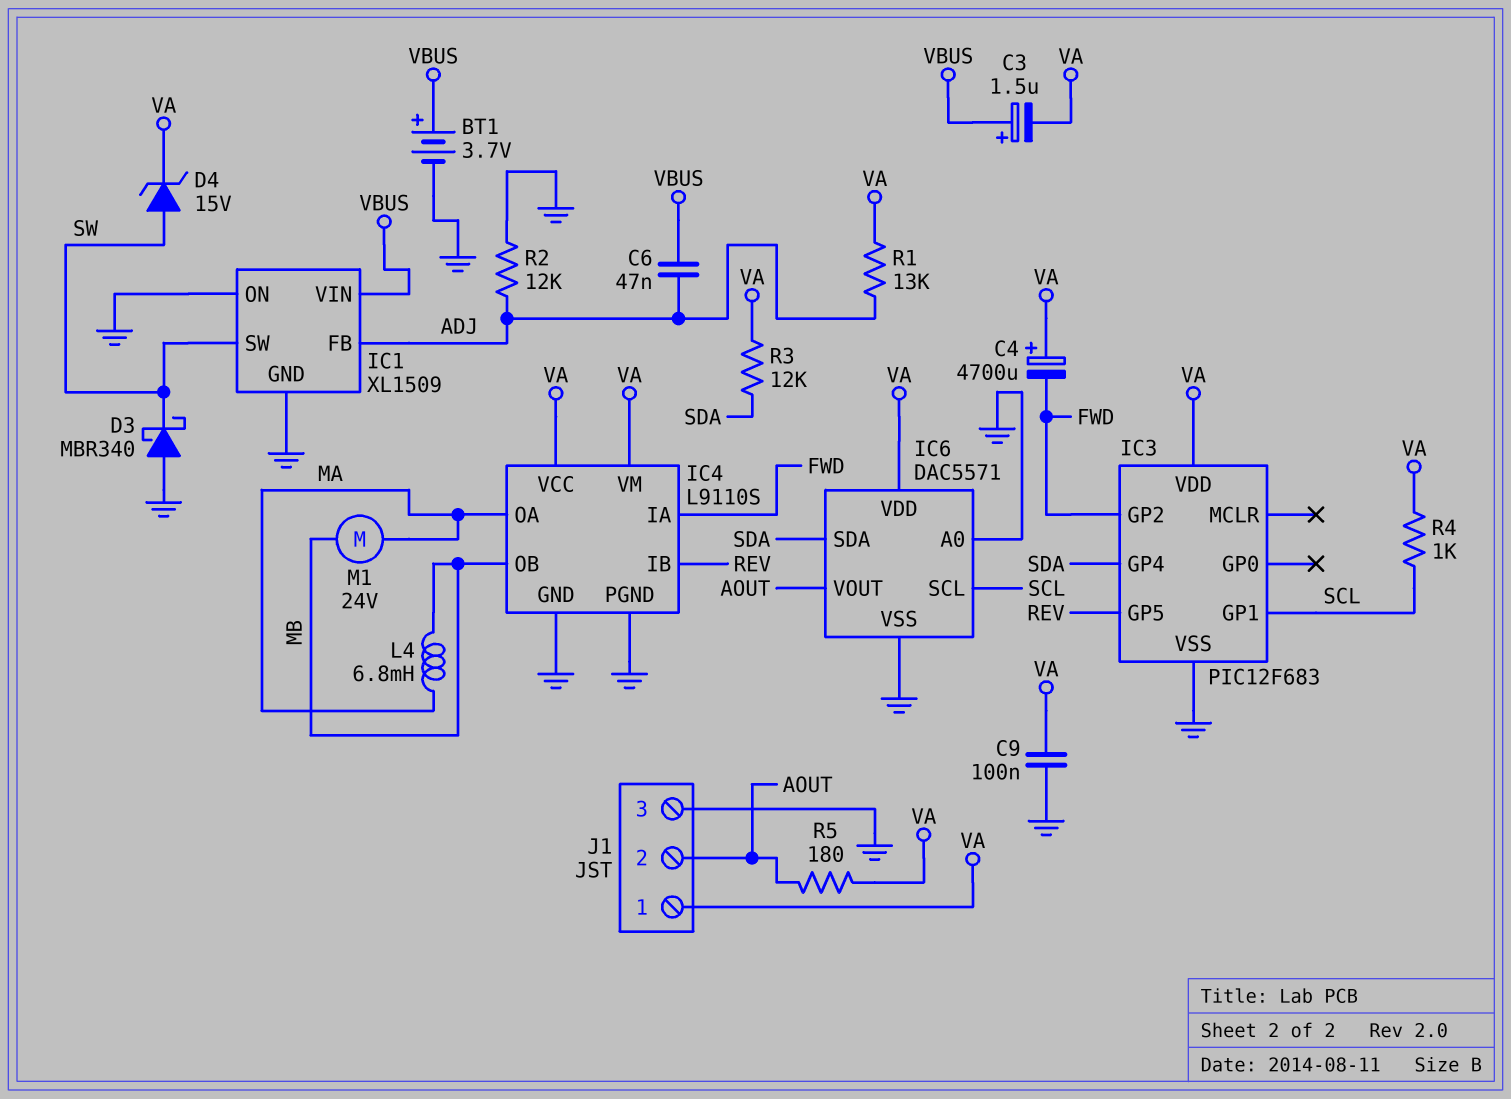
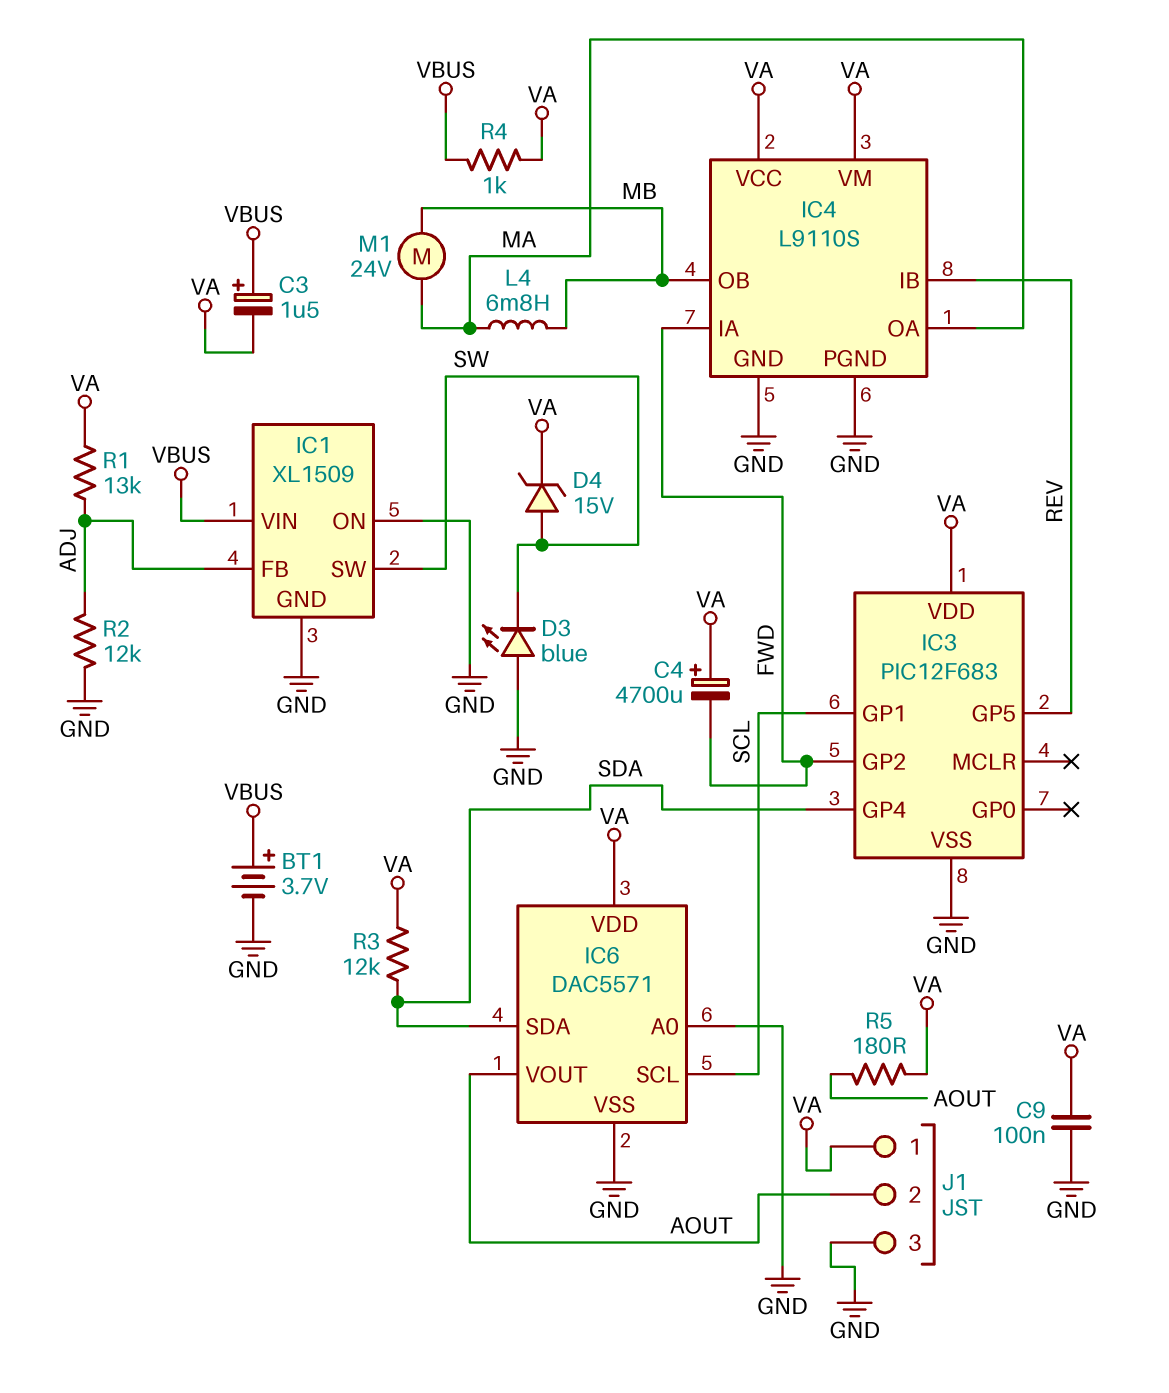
C6: 47nF (ADJ, VBUS) -> none
D3: schottky MBR340 (A GND, K SW) -> LED blue (A GND, K SW)
R4: 1k (SCL, VA) -> 1k (VA, VBUS)

